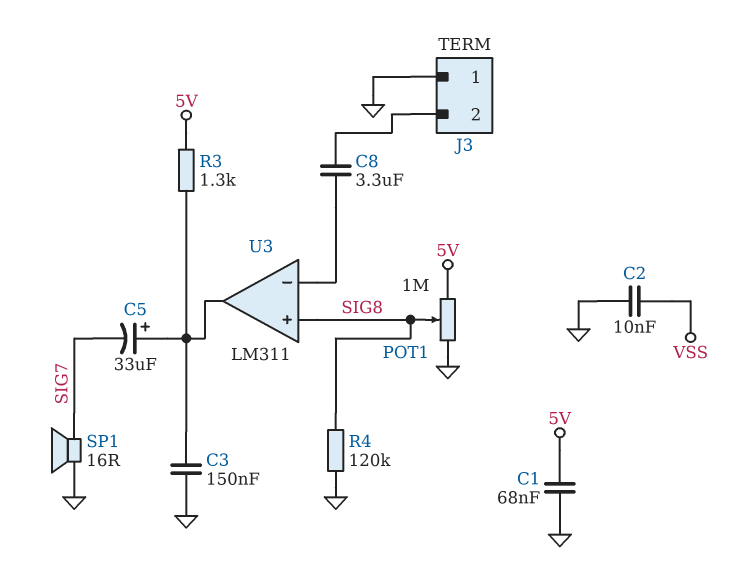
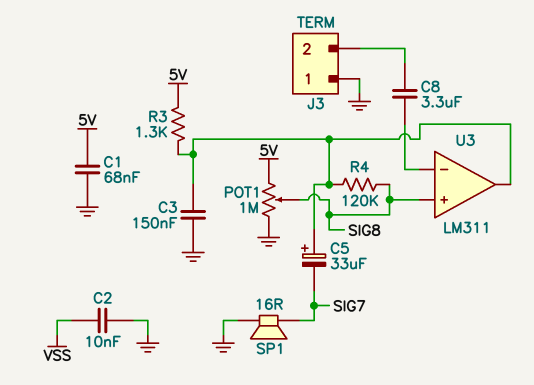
R4: 120k (GND, SIG8) -> 120k (SIG8, U3/out)

